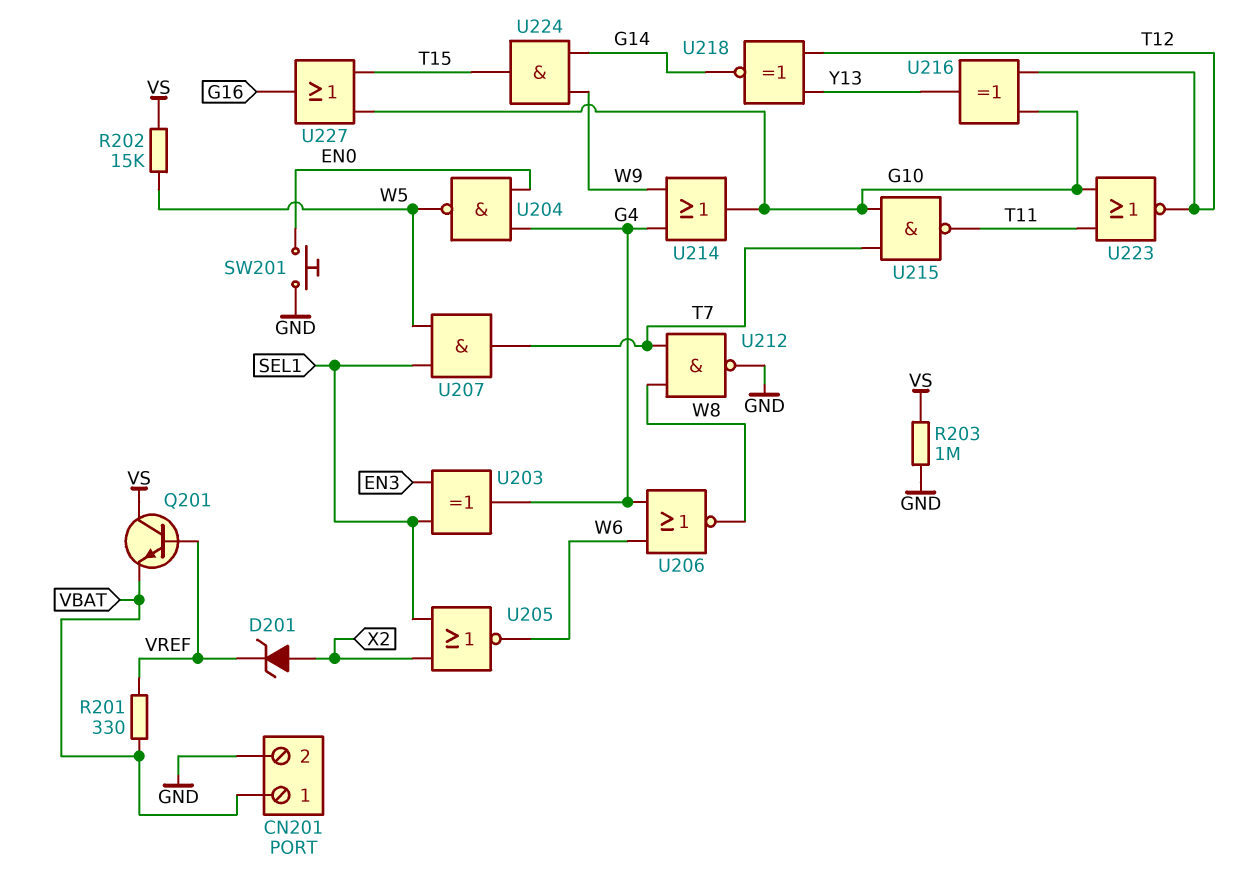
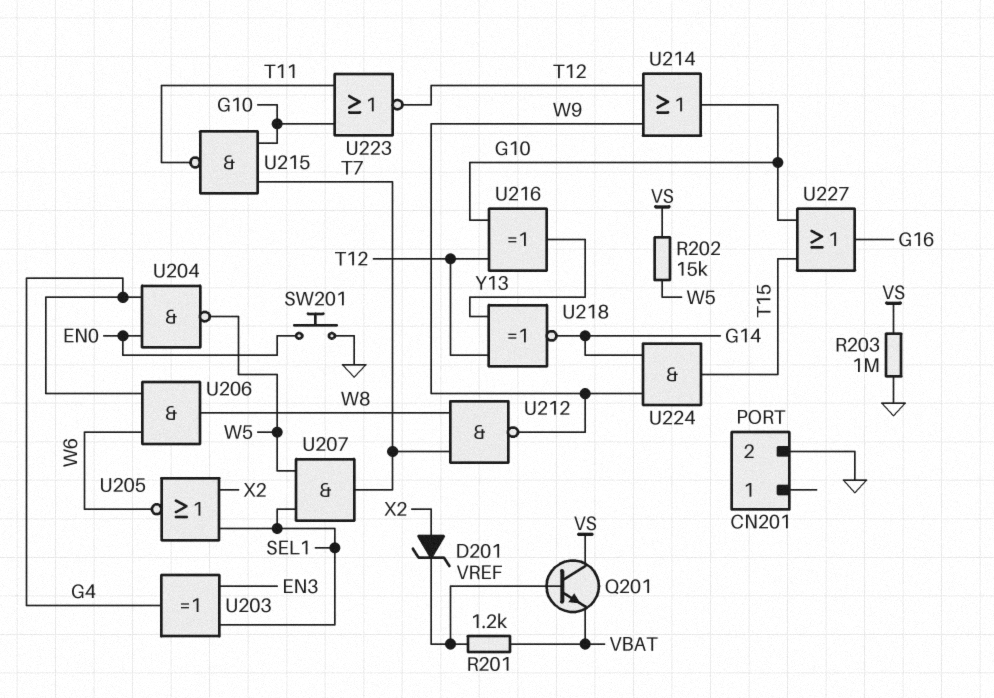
CN201 pin 1: VBAT -> none
R201: 330 (VBAT, VREF) -> 1.2k (VBAT, VREF)
U206: NOR (in G4, in W6, out W8) -> AND (in G4, in W6, out W8)
U212: NAND (in T7, in W8, out GND) -> NAND (in T7, in W8, out W9)
U214: OR (in G4, in W9, out G10) -> OR (in T12, in W9, out G10)

